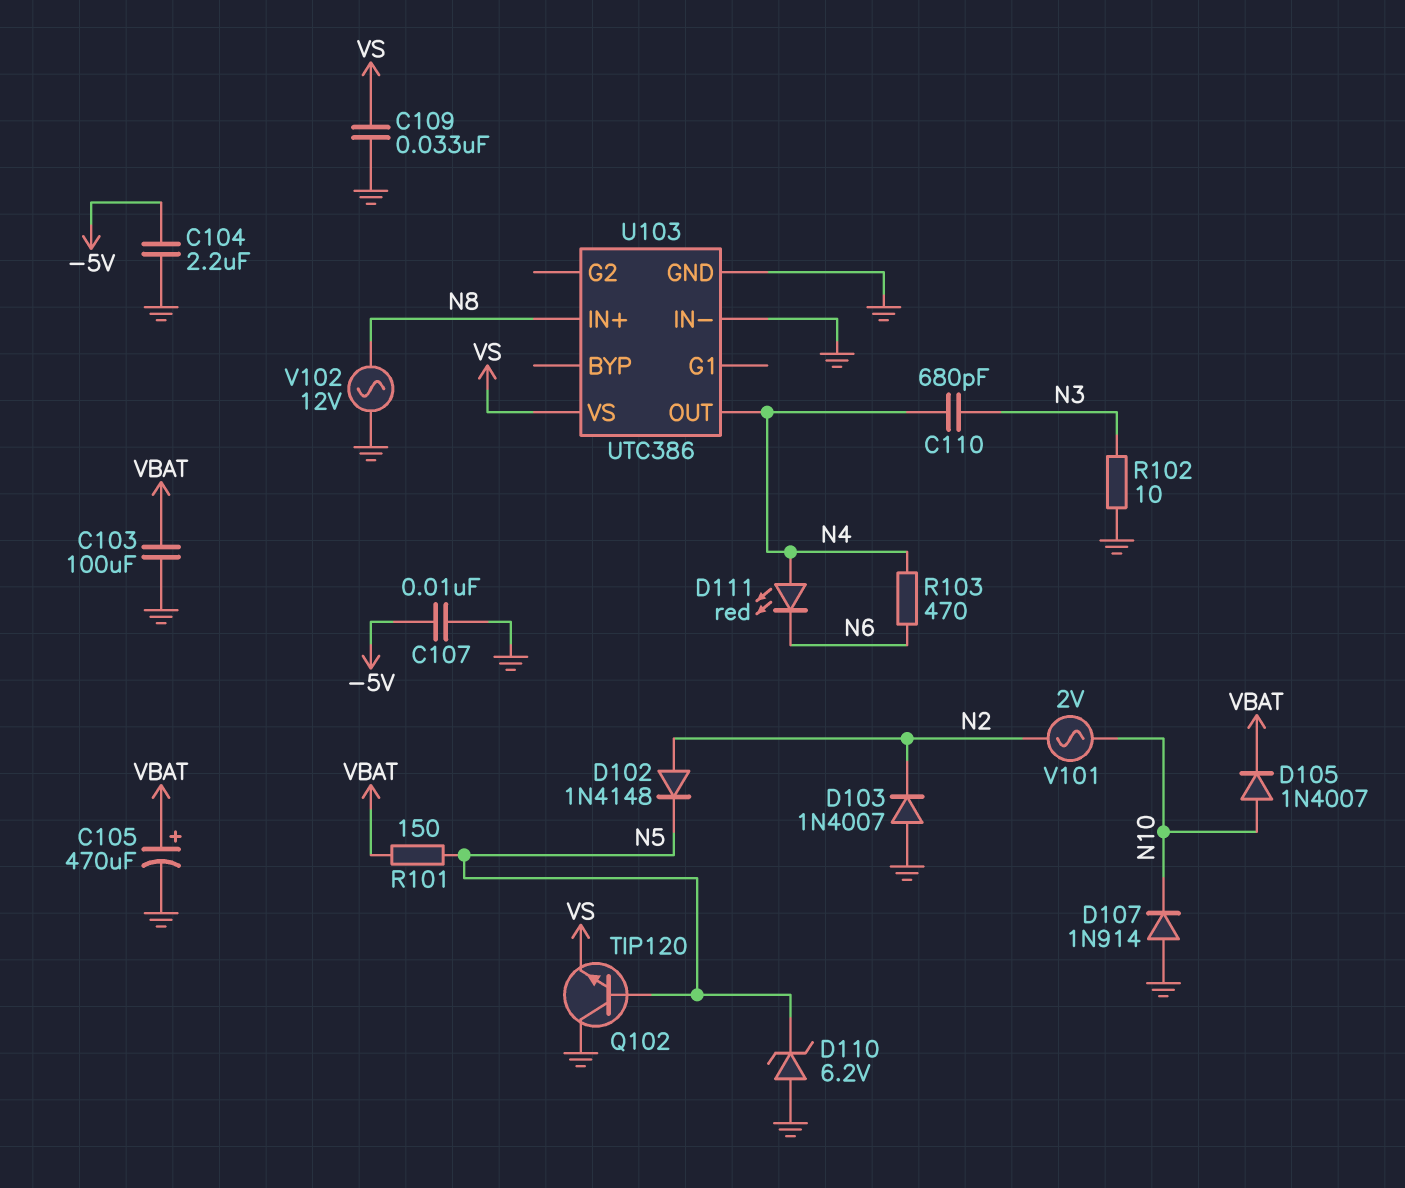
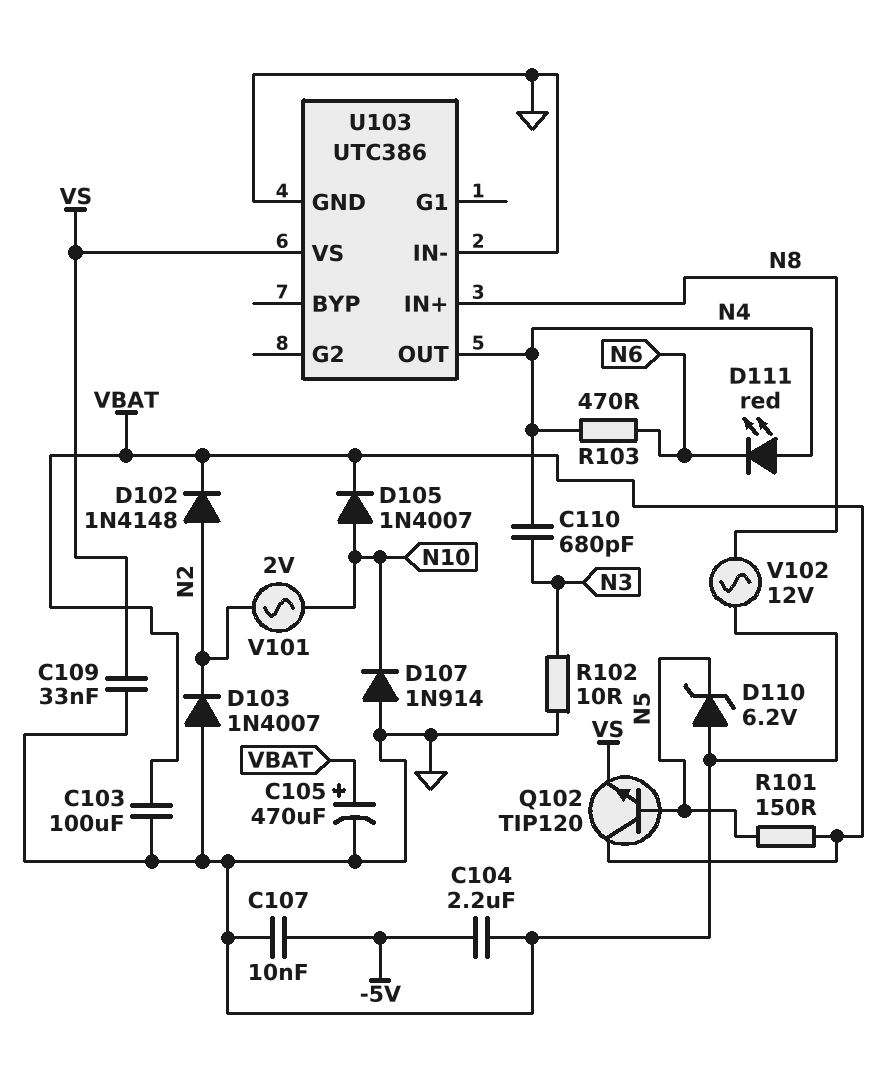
D102: diode 1N4148 (A N2, K N5) -> diode 1N4148 (A N2, K VBAT)
Q102: NPN TIP120 (B N5, C GND, E VS) -> NPN TIP120 (B N5, C VBAT, E VS)

